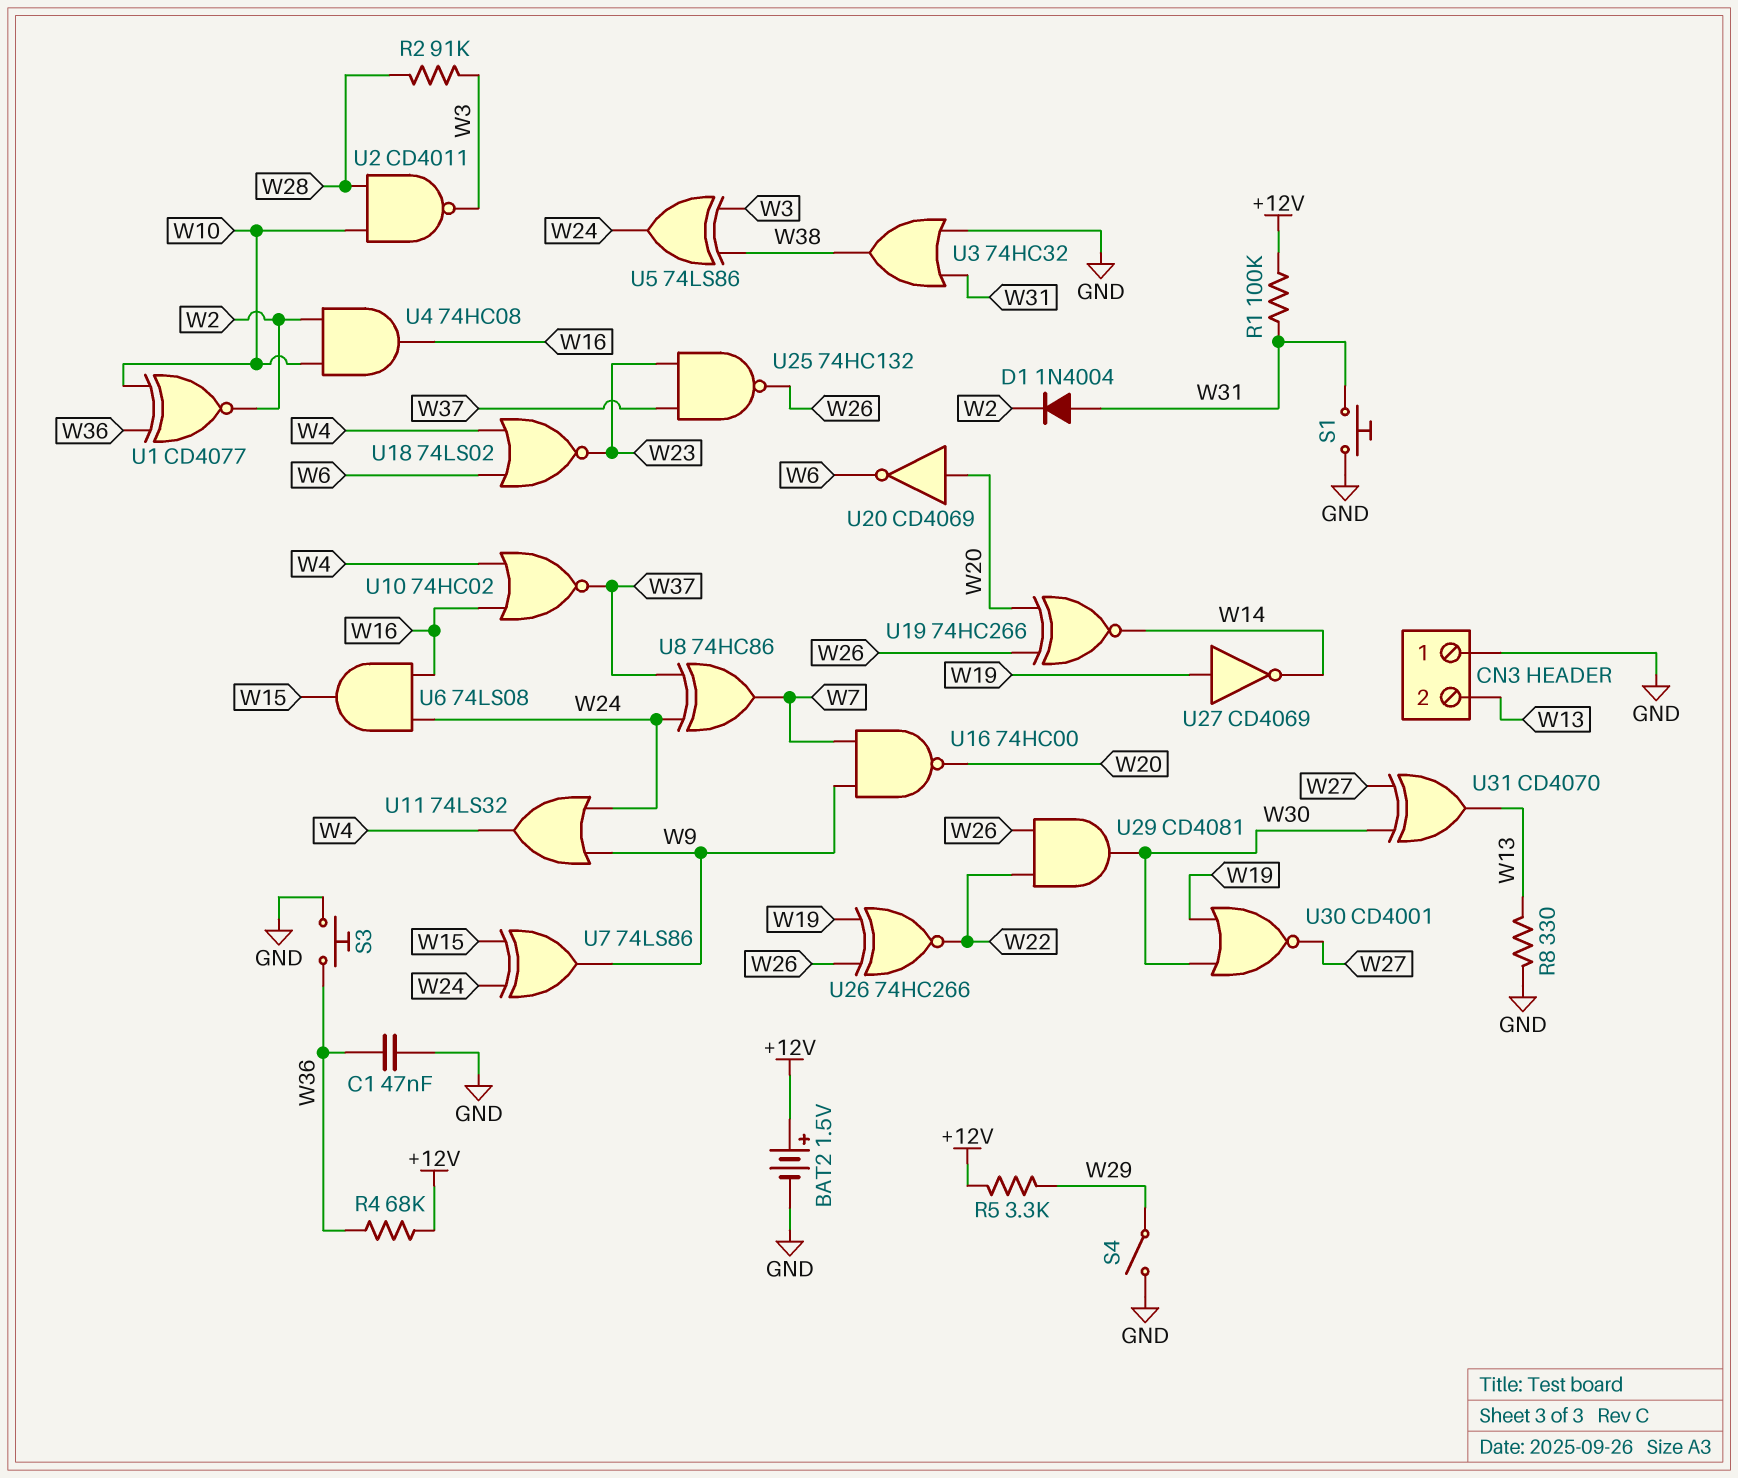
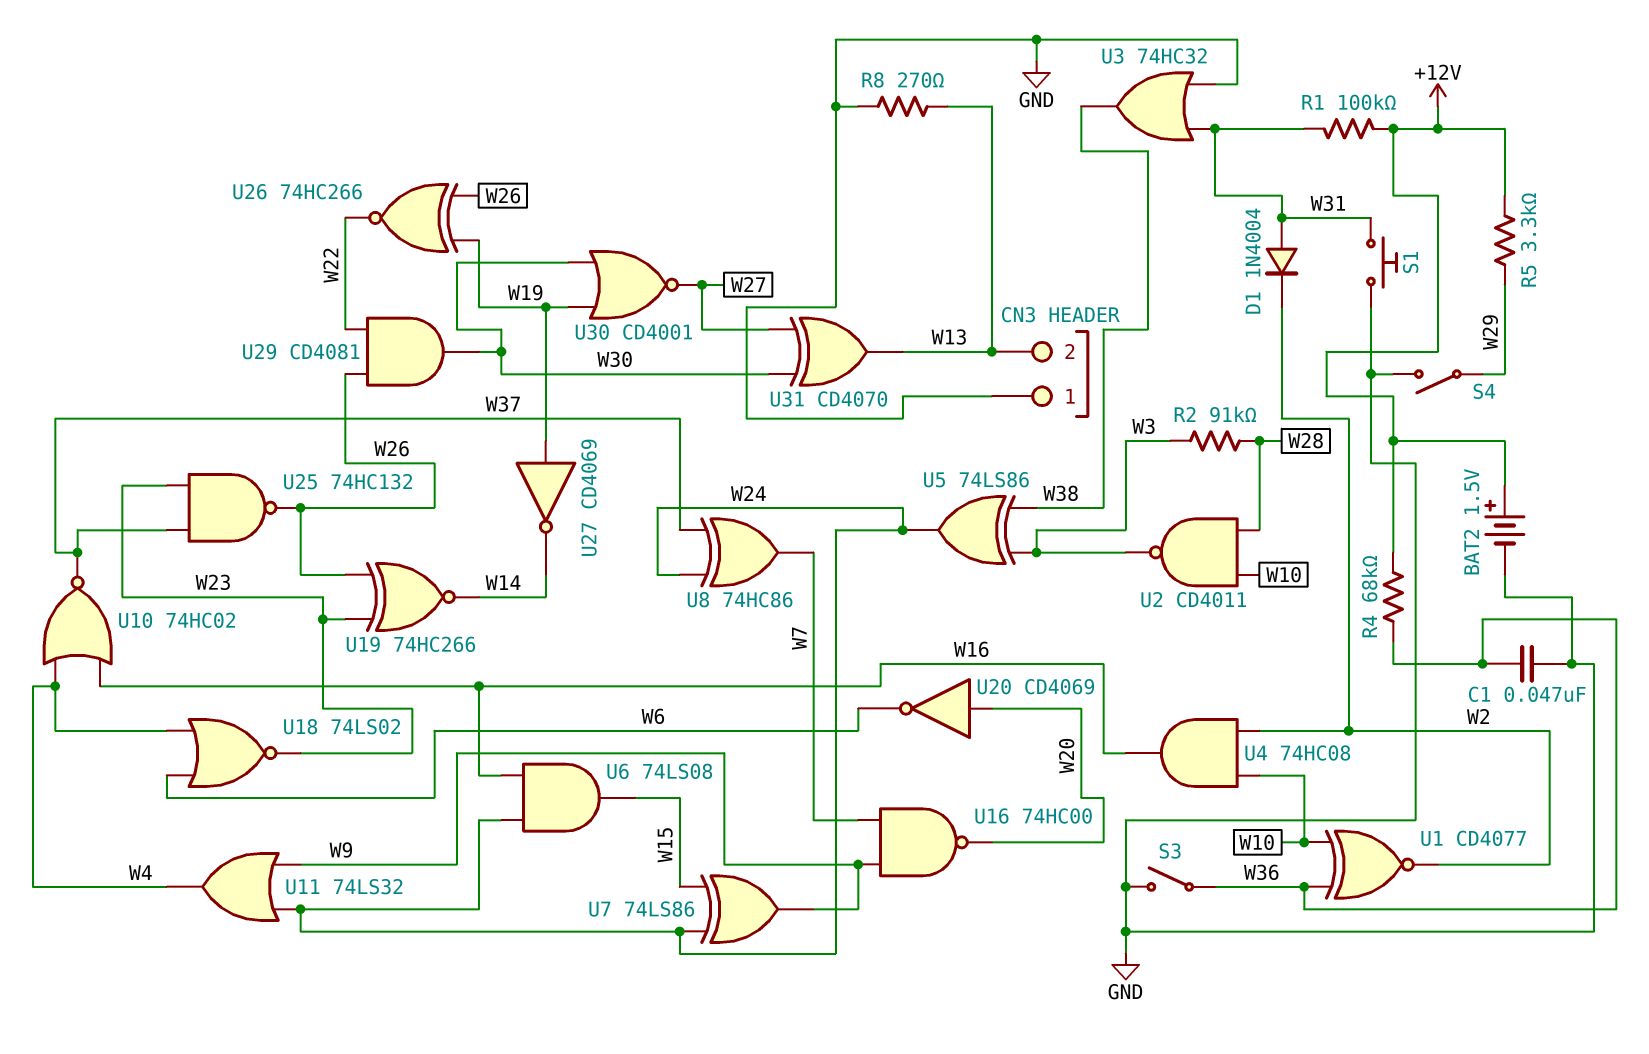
R8: 330 (GND, W13) -> 270 (GND, W13)
S3: button (GND, W36) -> switch (GND, W36)
U19: XNOR 74HC266 (in W20, in W26, out W14) -> XNOR 74HC266 (in W23, in W26, out W14)

